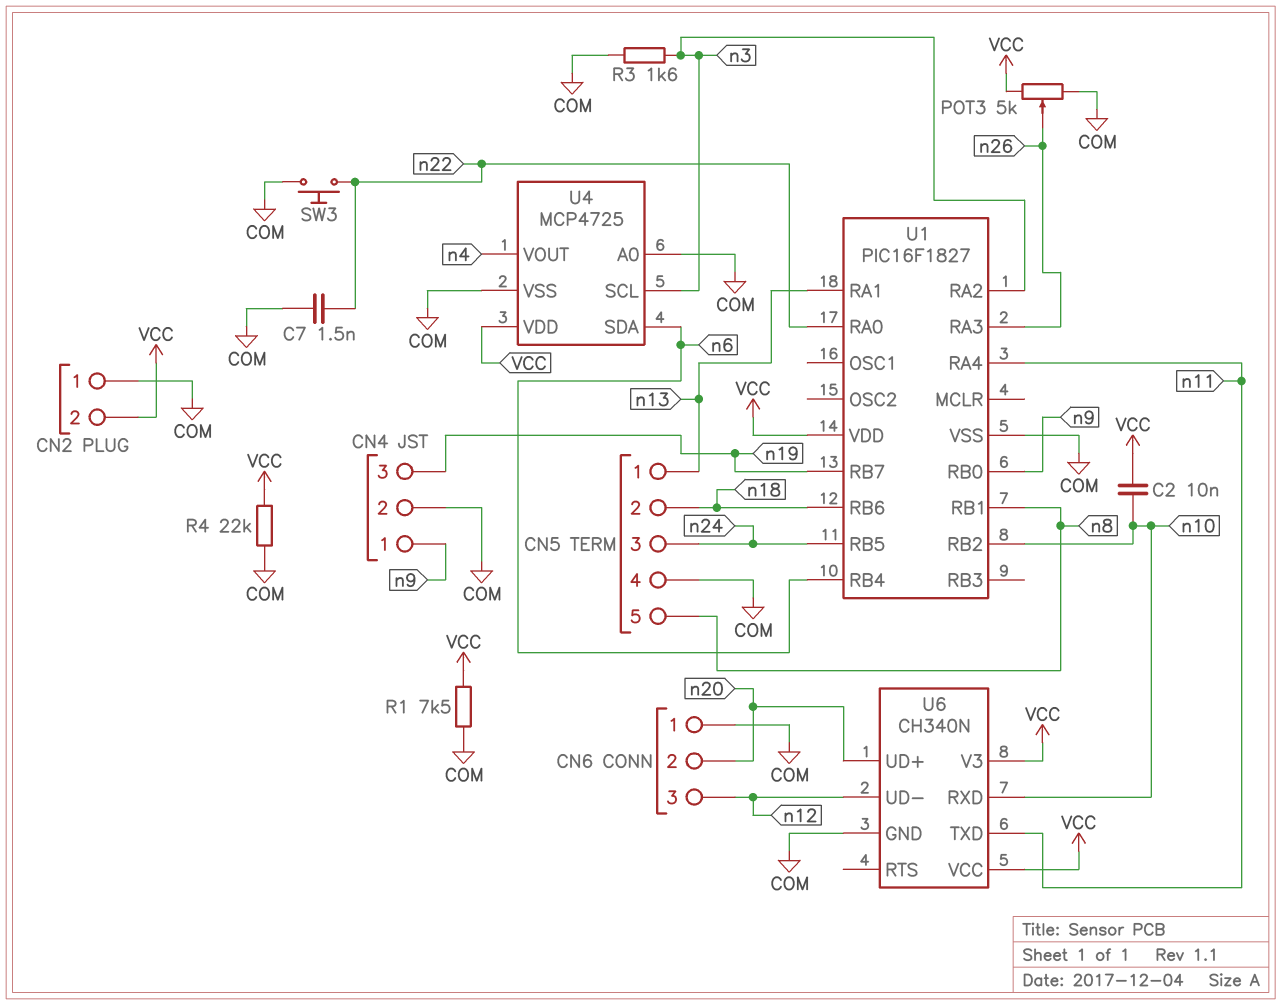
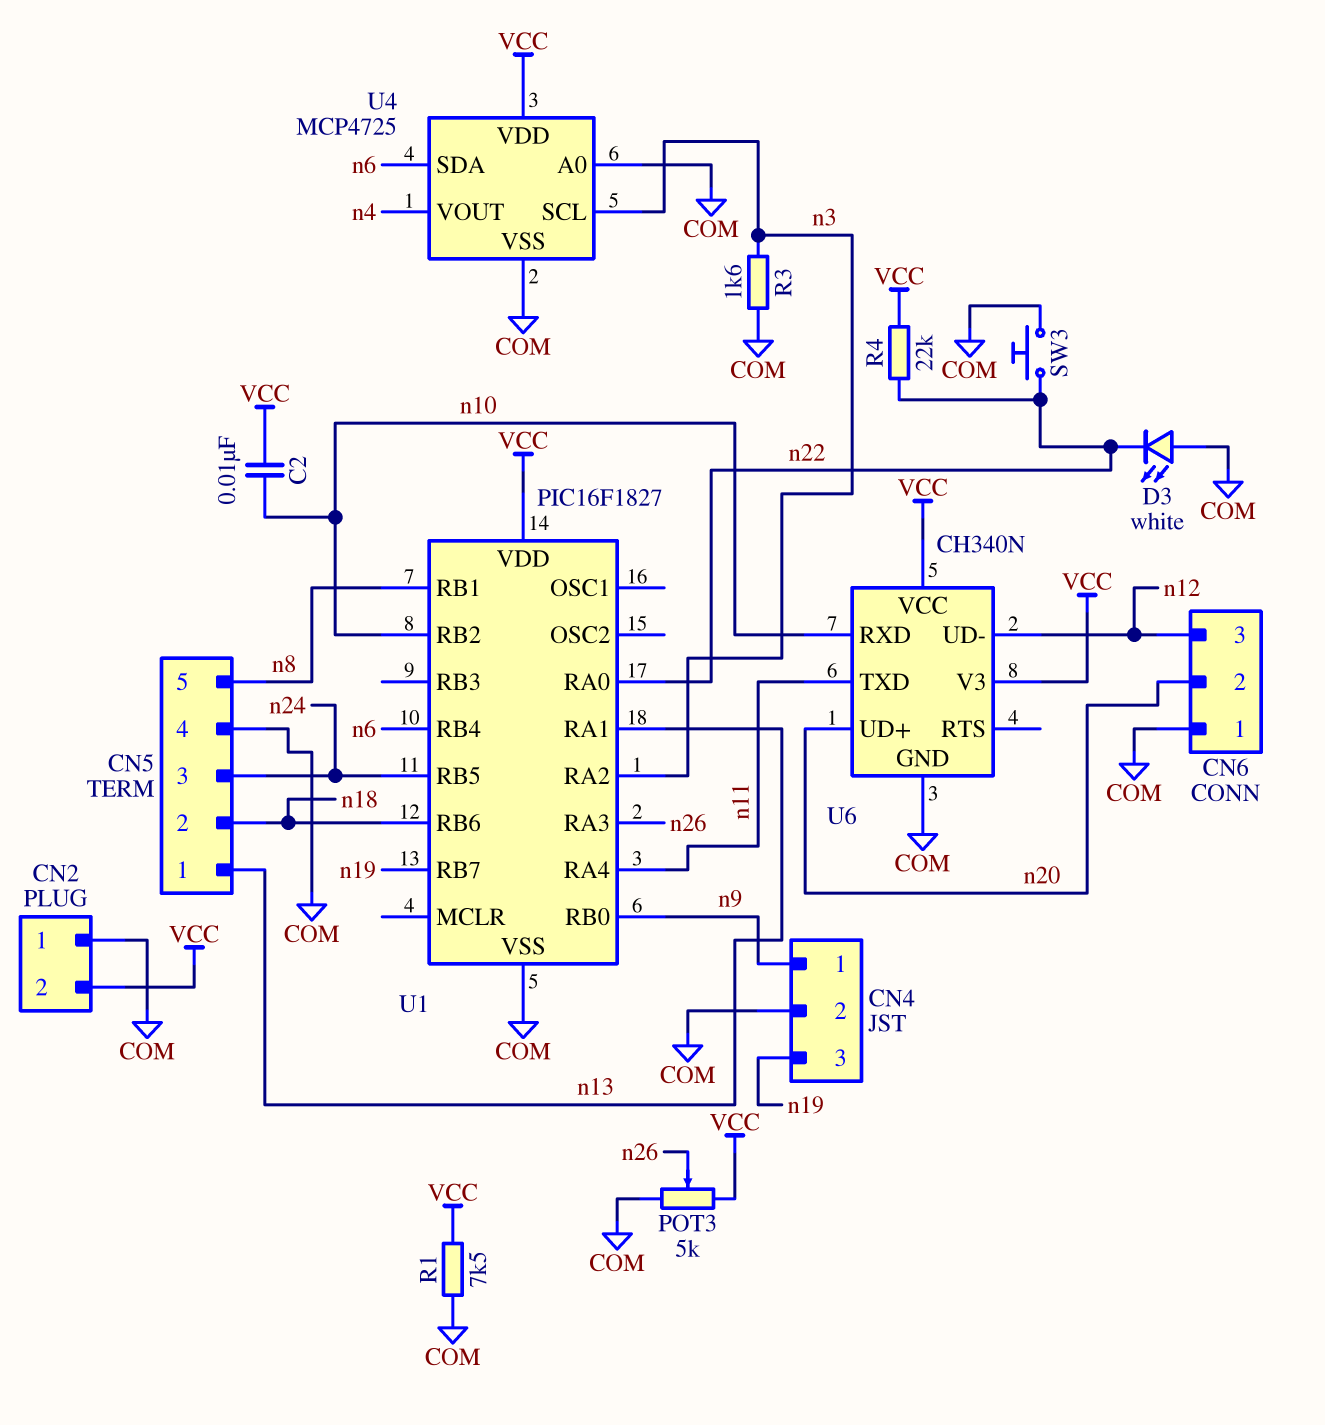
C7: 1.5nF (COM, n22) -> none
D3: none -> LED white (A COM, K n22)
R4: 22k (COM, VCC) -> 22k (VCC, n22)

